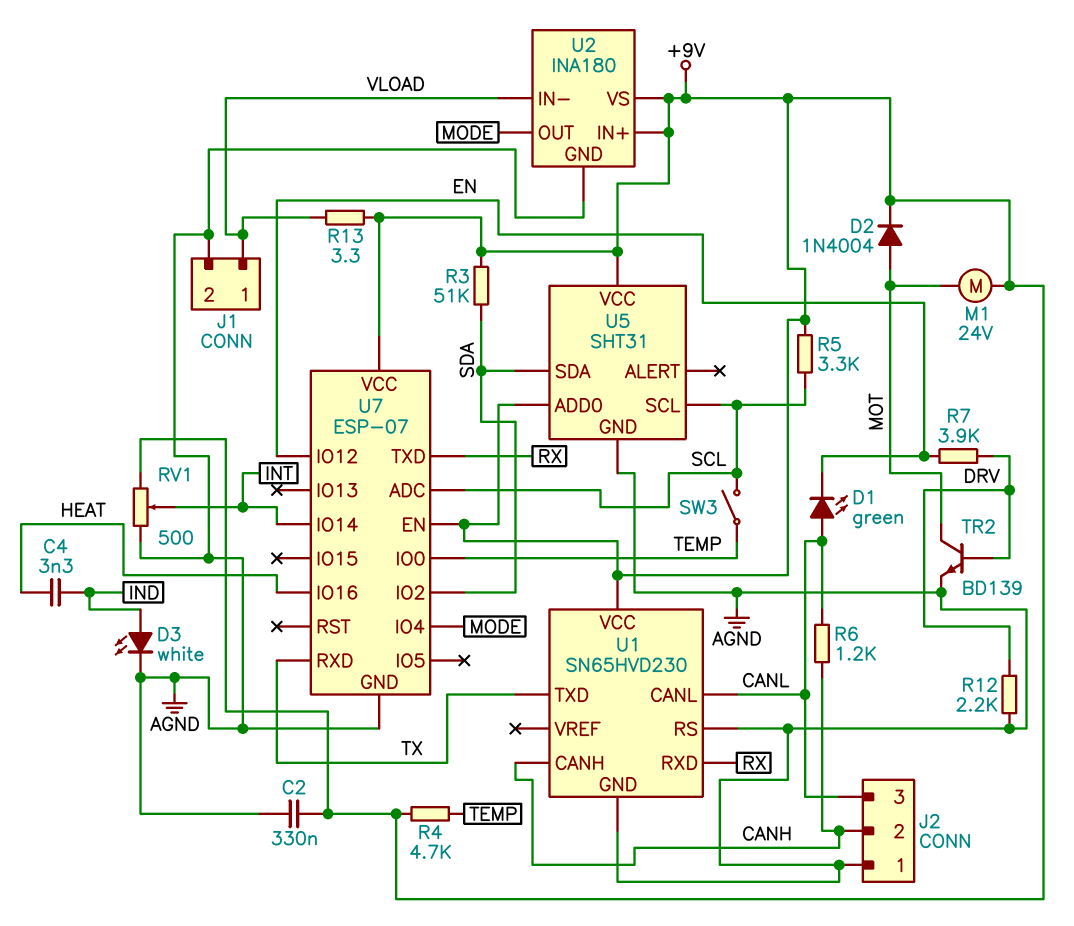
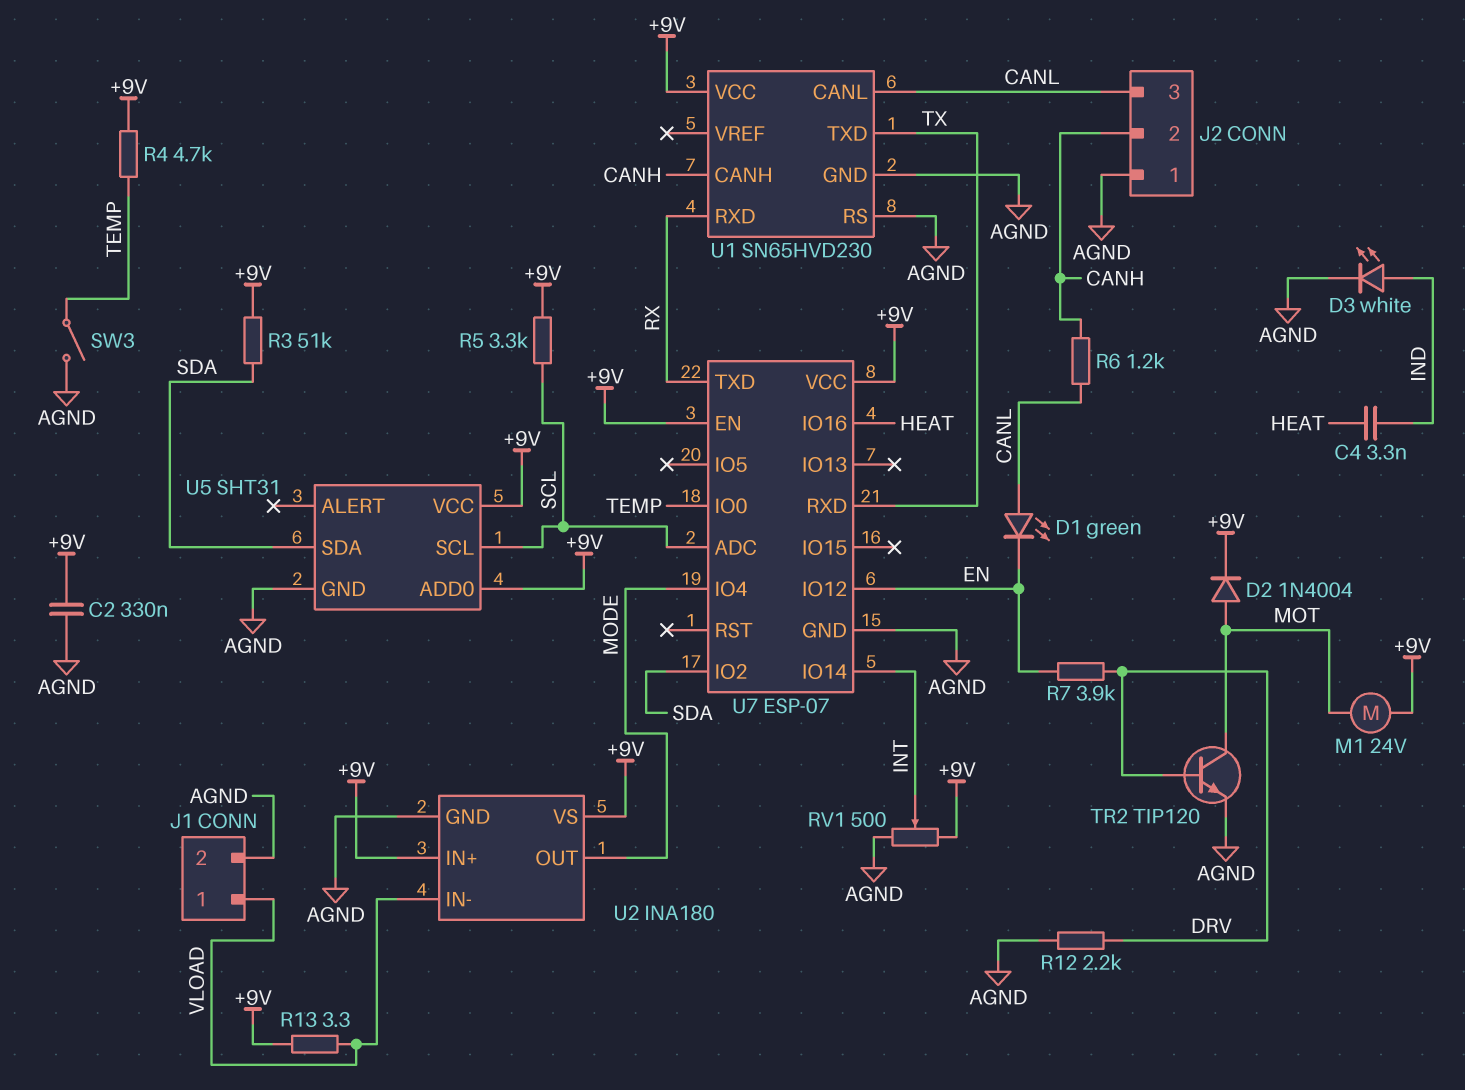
SW3: switch (SCL, TEMP) -> switch (AGND, TEMP)
TR2: NPN BD139 (B DRV, C MOT, E AGND) -> NPN TIP120 (B DRV, C MOT, E AGND)

